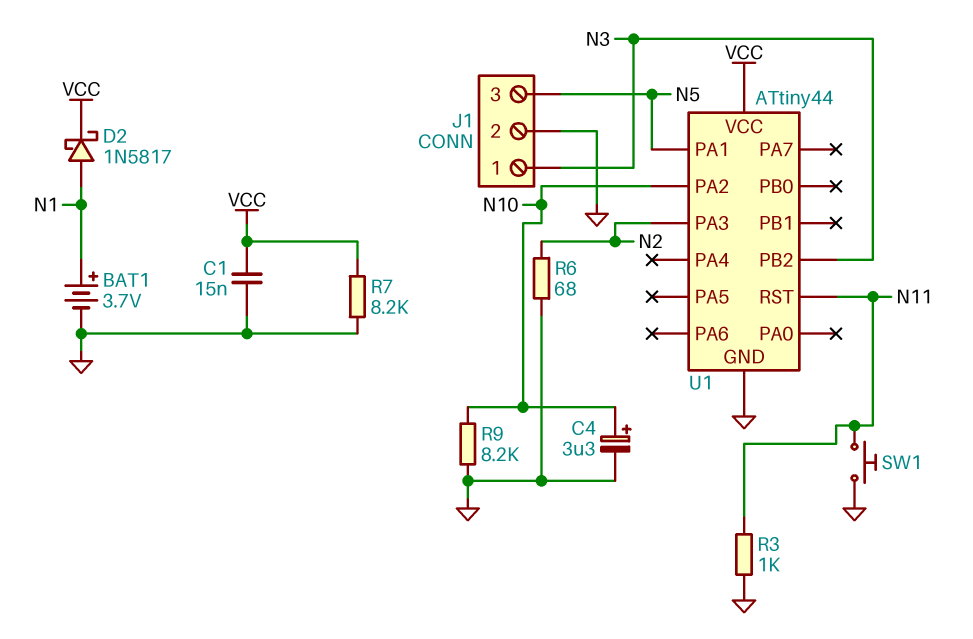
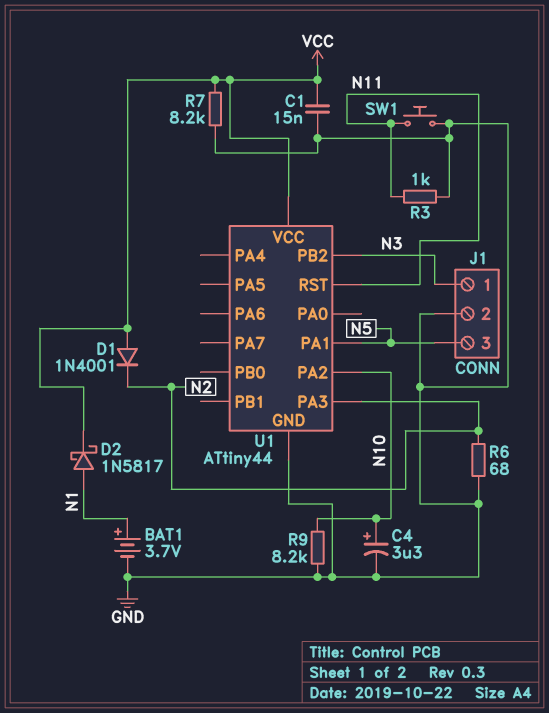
D1: none -> diode 1N4001 (A VCC, K N2)

